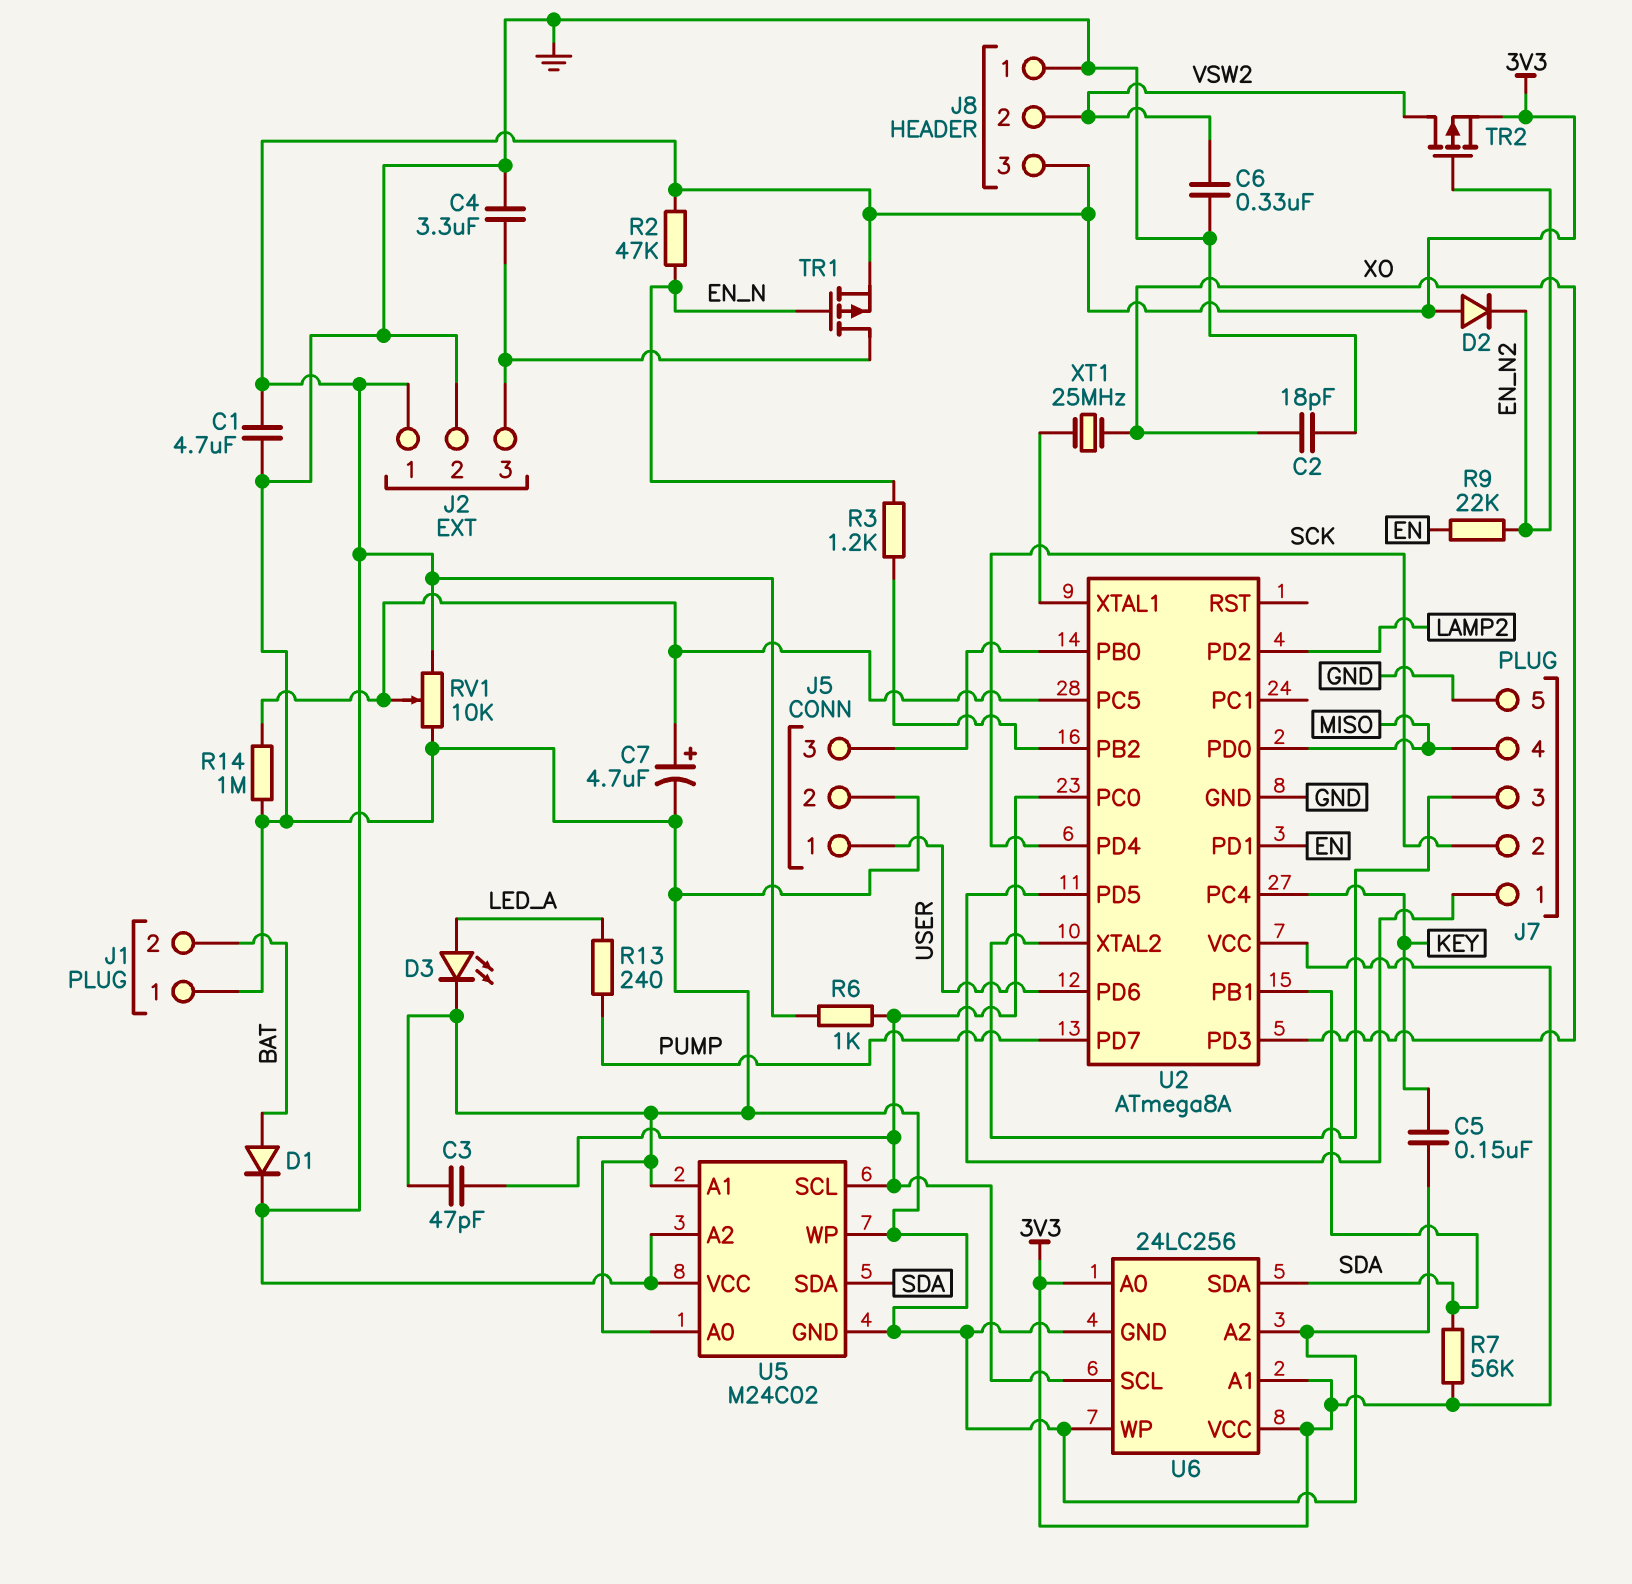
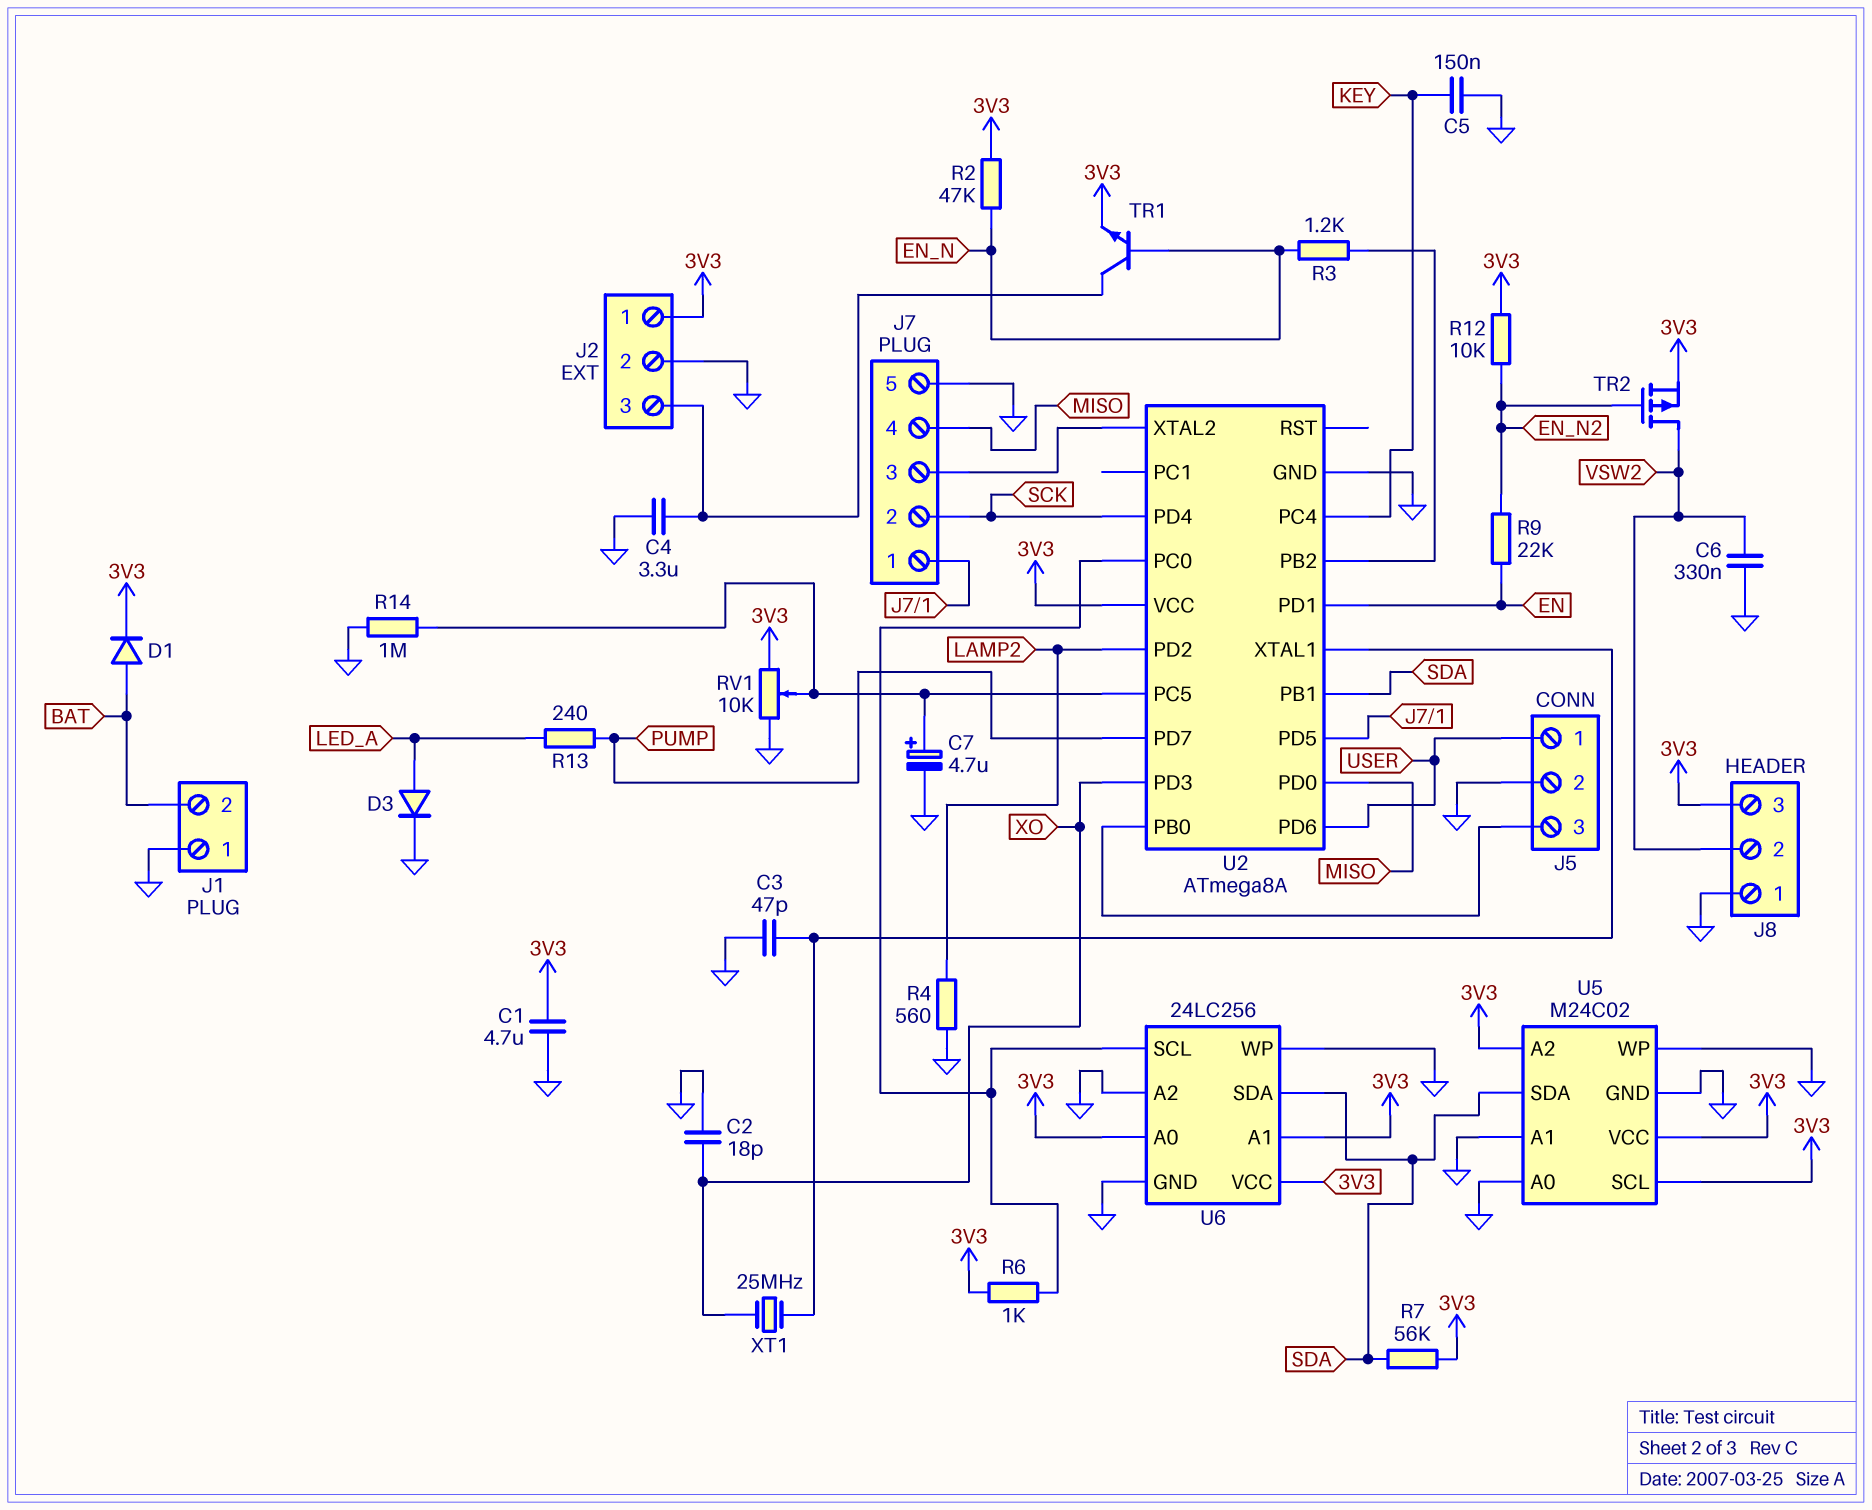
C3: 47pF (GND, U2/PC0) -> 47pF (GND, U2/XTAL1)
D2: diode (A 3V3, K EN_N2) -> none
D3: LED (A LED_A, K GND) -> diode (A LED_A, K GND)
R4: none -> 560 (GND, LAMP2)
R12: none -> 10k (3V3, EN_N2)
TR1: PMOS (G EN_N, D J2/3, S 3V3) -> NPN (B EN_N, C J2/3, E 3V3)
U5 pin SCL: U2/PC0 -> 3V3

